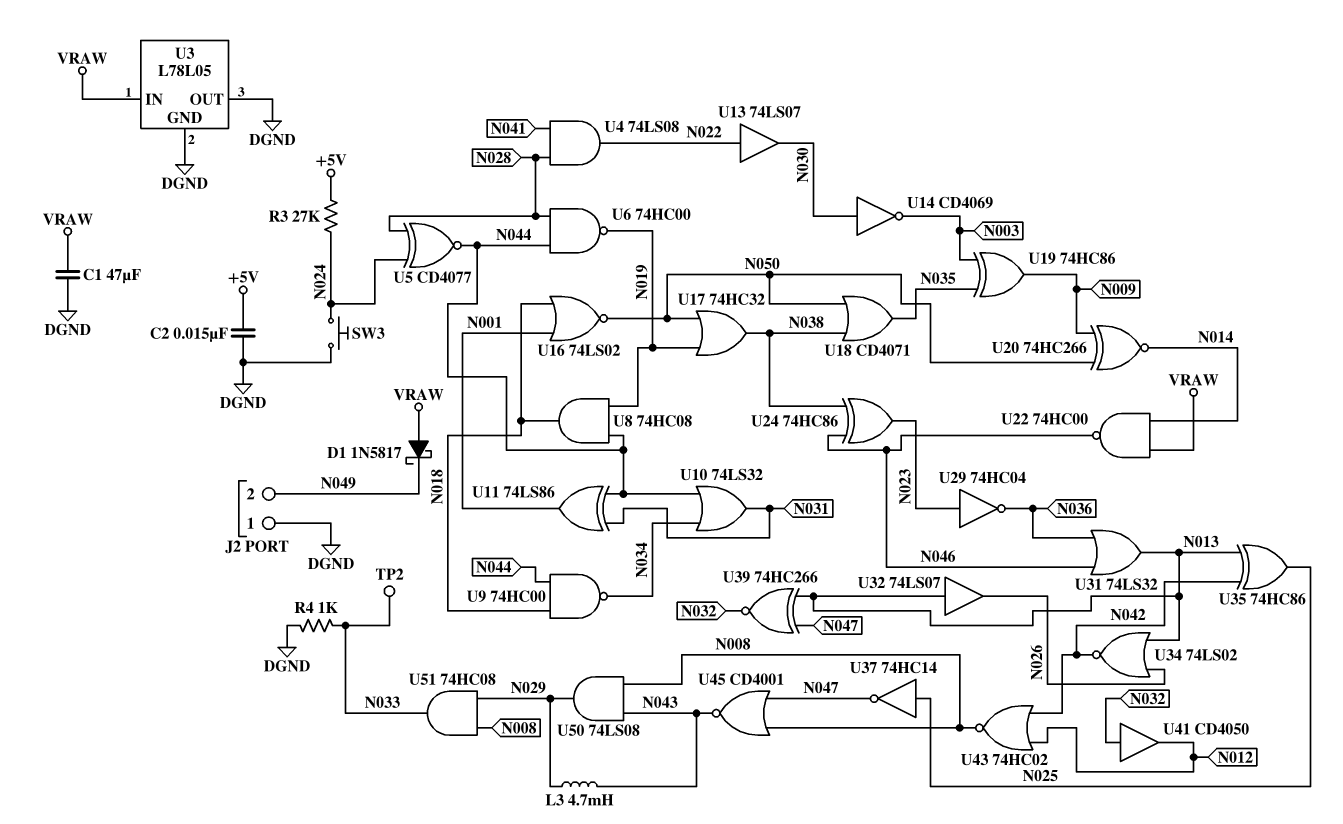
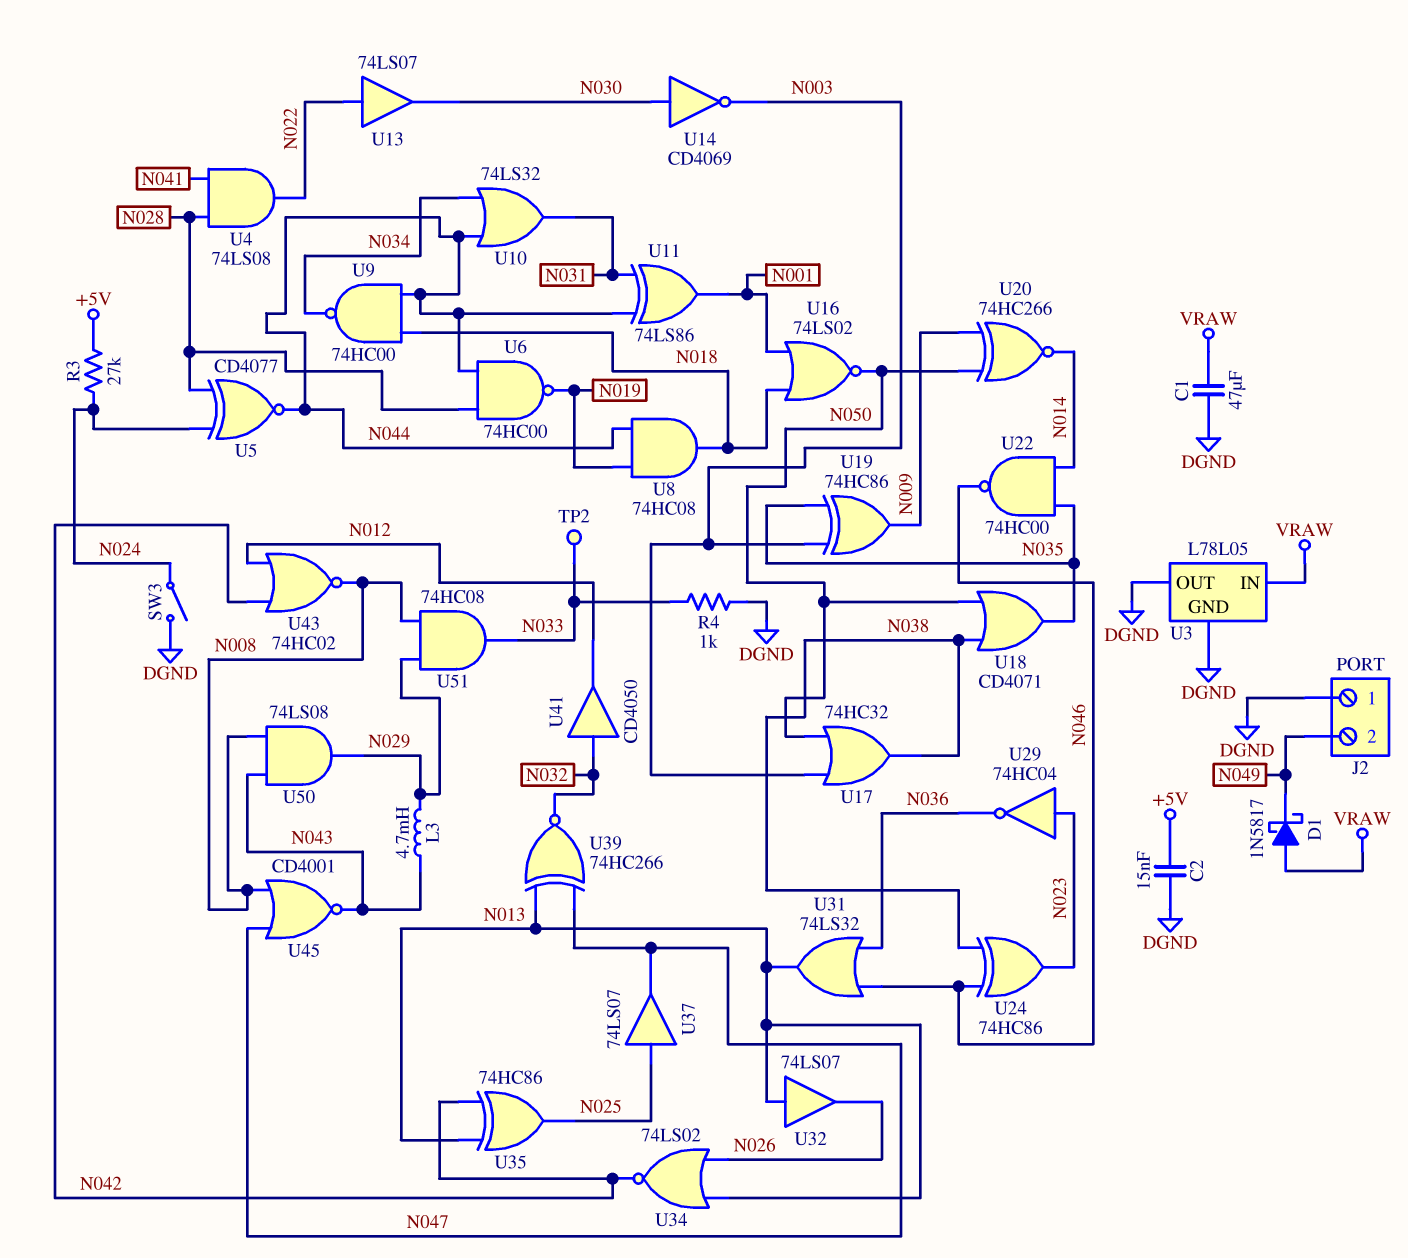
SW3: button (DGND, N024) -> switch (DGND, N024)
U17: OR 74HC32 (in N019, in N050, out N038) -> OR 74HC32 (in N003, in N050, out N038)
U22: NAND 74HC00 (in N014, in VRAW, out N046) -> NAND 74HC00 (in N014, in N035, out N046)
U37: NOT 74HC14 (in N025, out N047) -> buffer 74LS07 (in N025, out N047)

